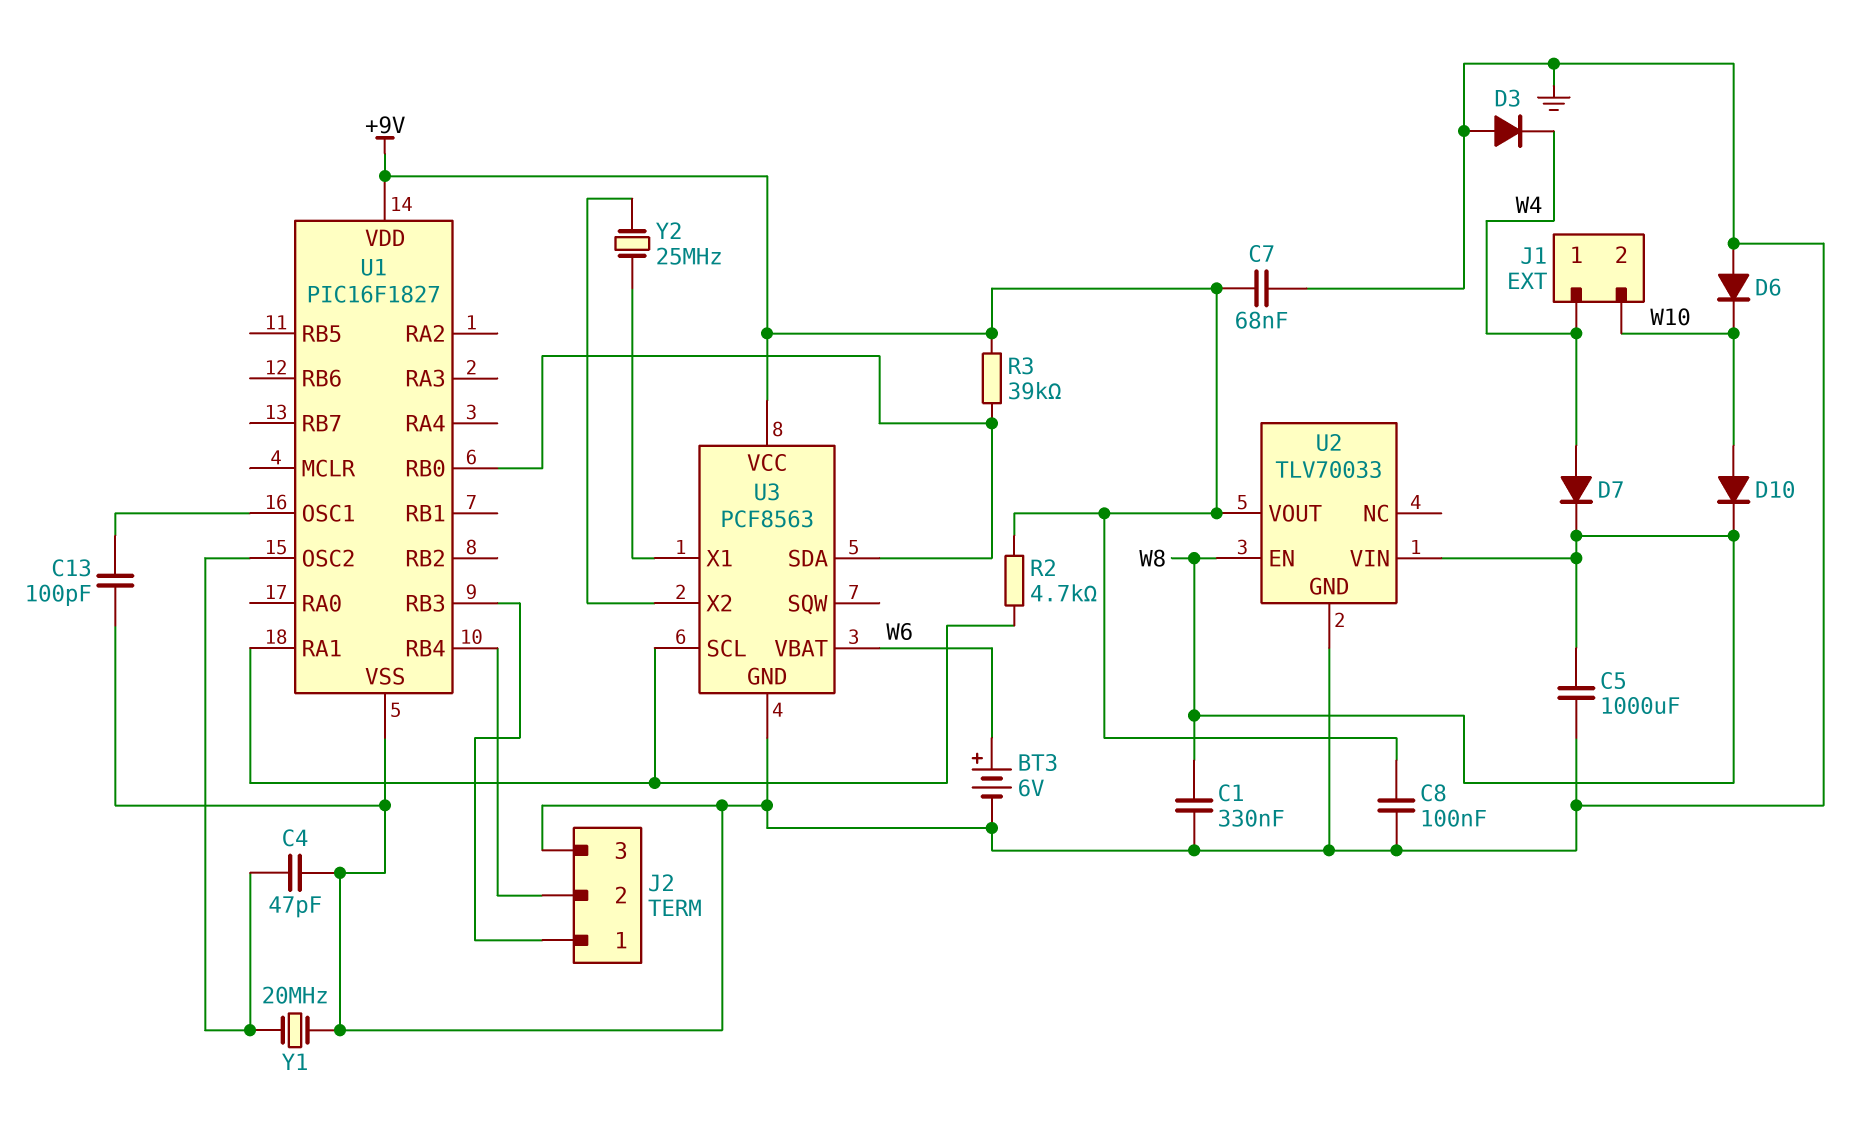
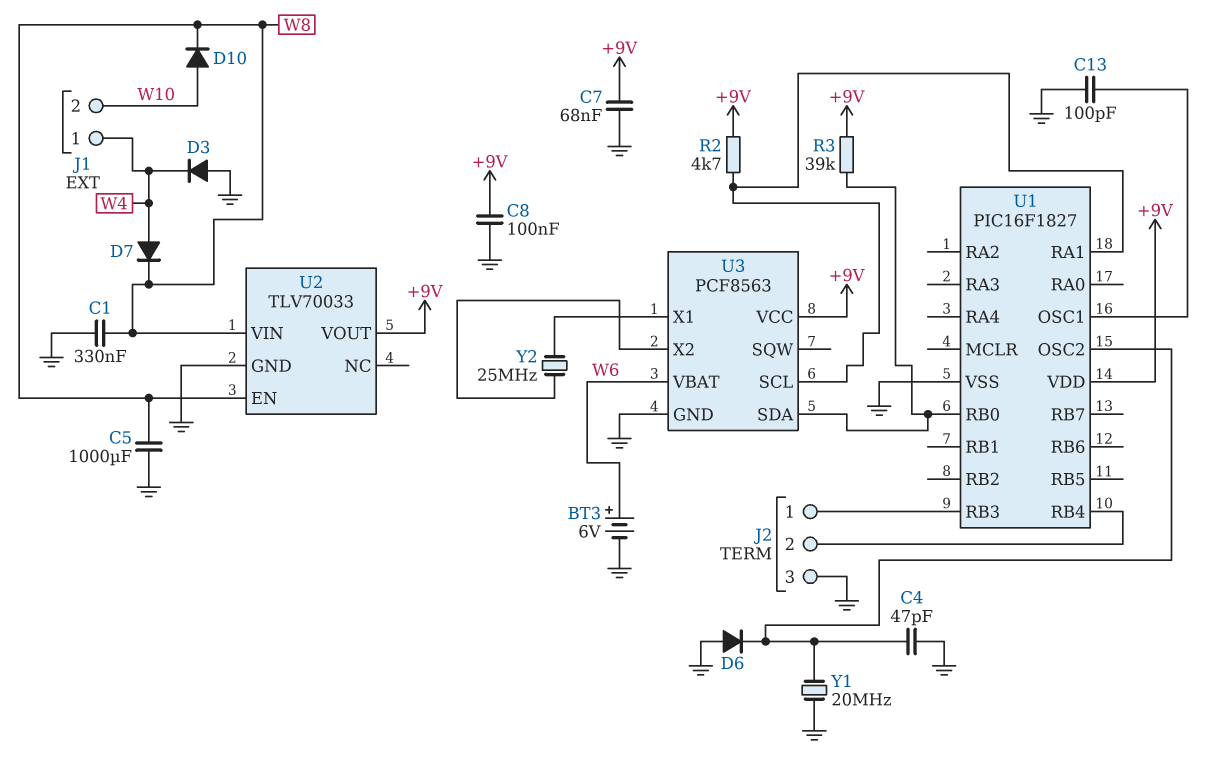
D6: diode (A GND, K W10) -> diode (A GND, K U1/OSC2)

